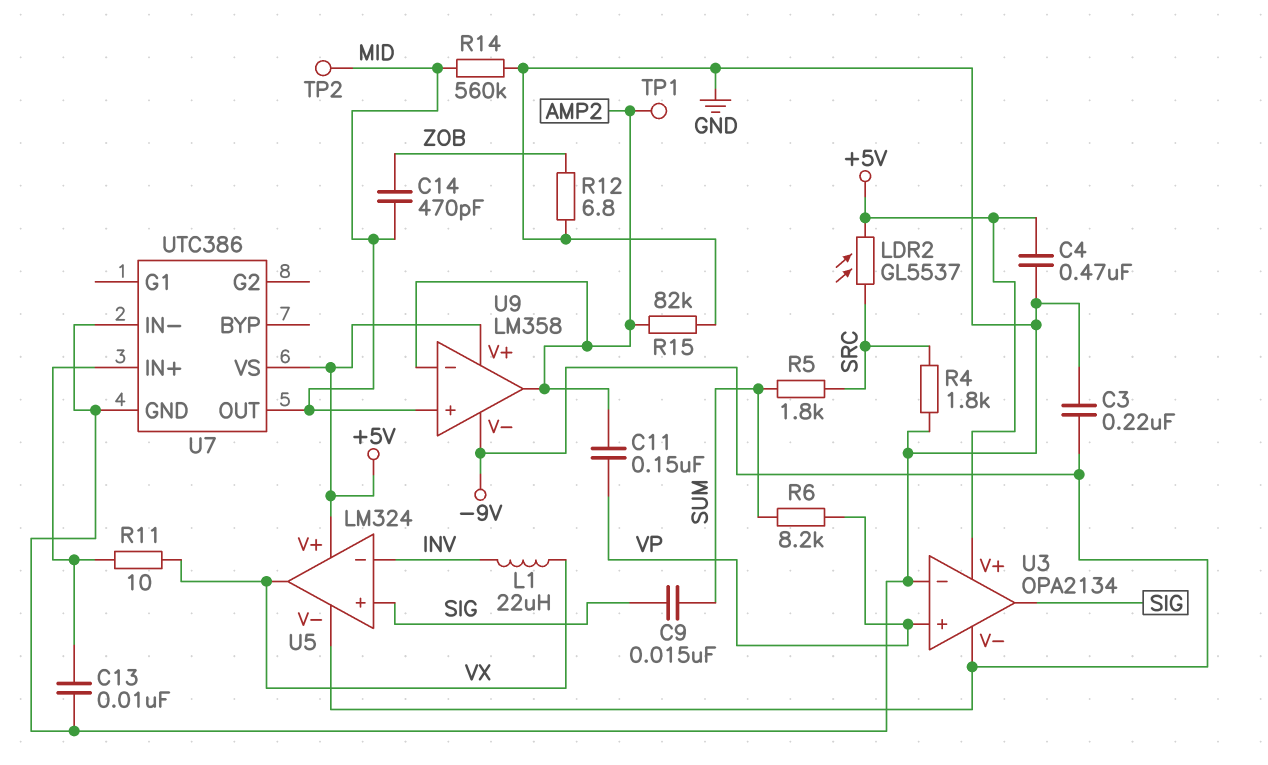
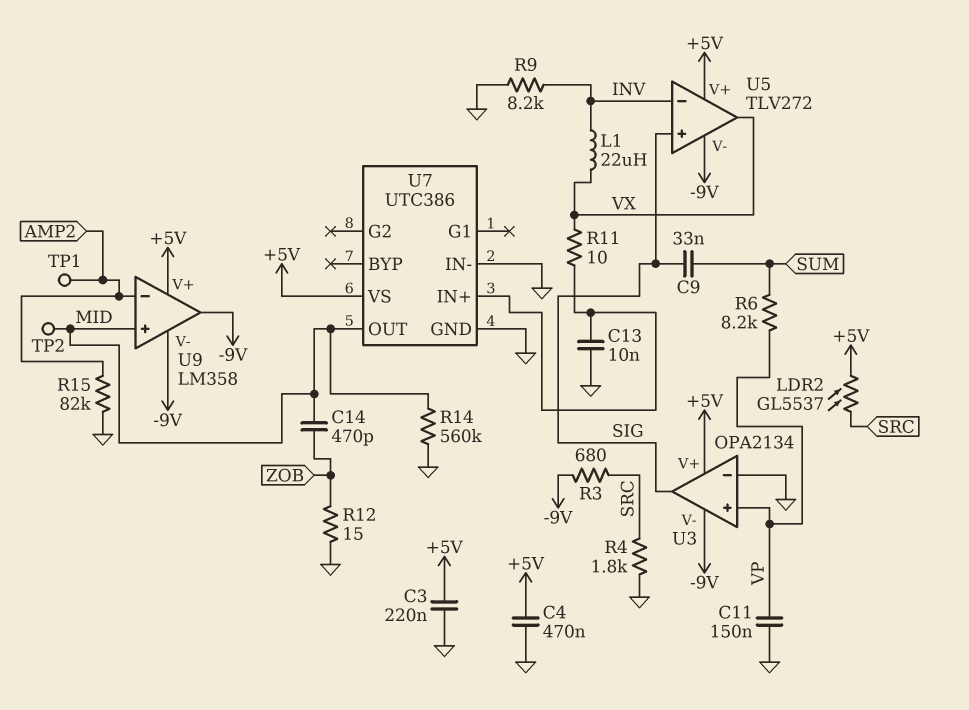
C3: 220nF (-9V, GND) -> 220nF (+5V, GND)
C9: 15nF (SIG, SUM) -> 33nF (SIG, SUM)
C11: 150nF (AMP2, VP) -> 150nF (GND, VP)
R3: none -> 680 (-9V, SRC)
R5: 1.8k (SRC, SUM) -> none
R9: none -> 8.2k (GND, INV)
R12: 6.8 (GND, ZOB) -> 15 (GND, ZOB)
U5: LM324 -> TLV272
U9 pin out: AMP2 -> -9V

